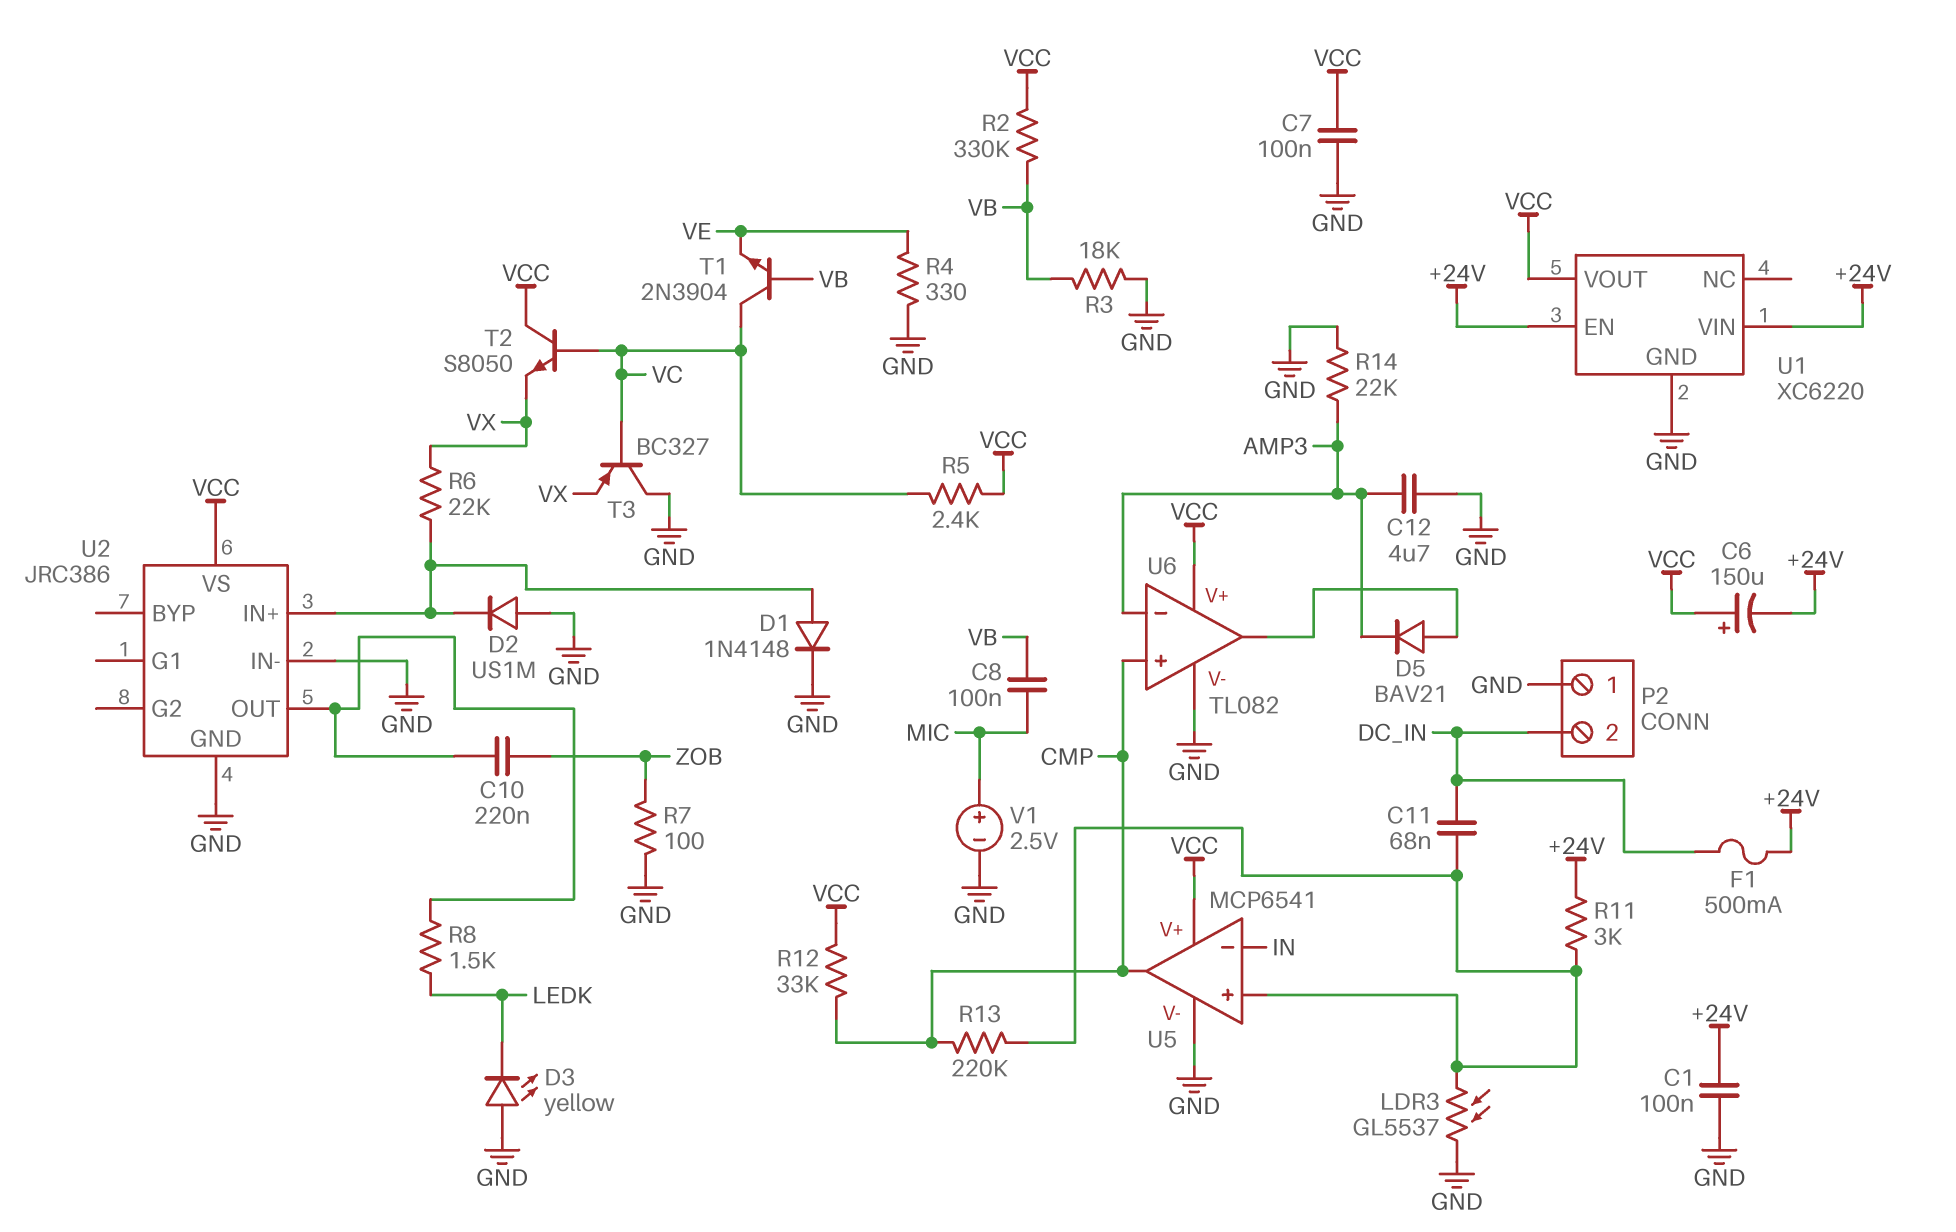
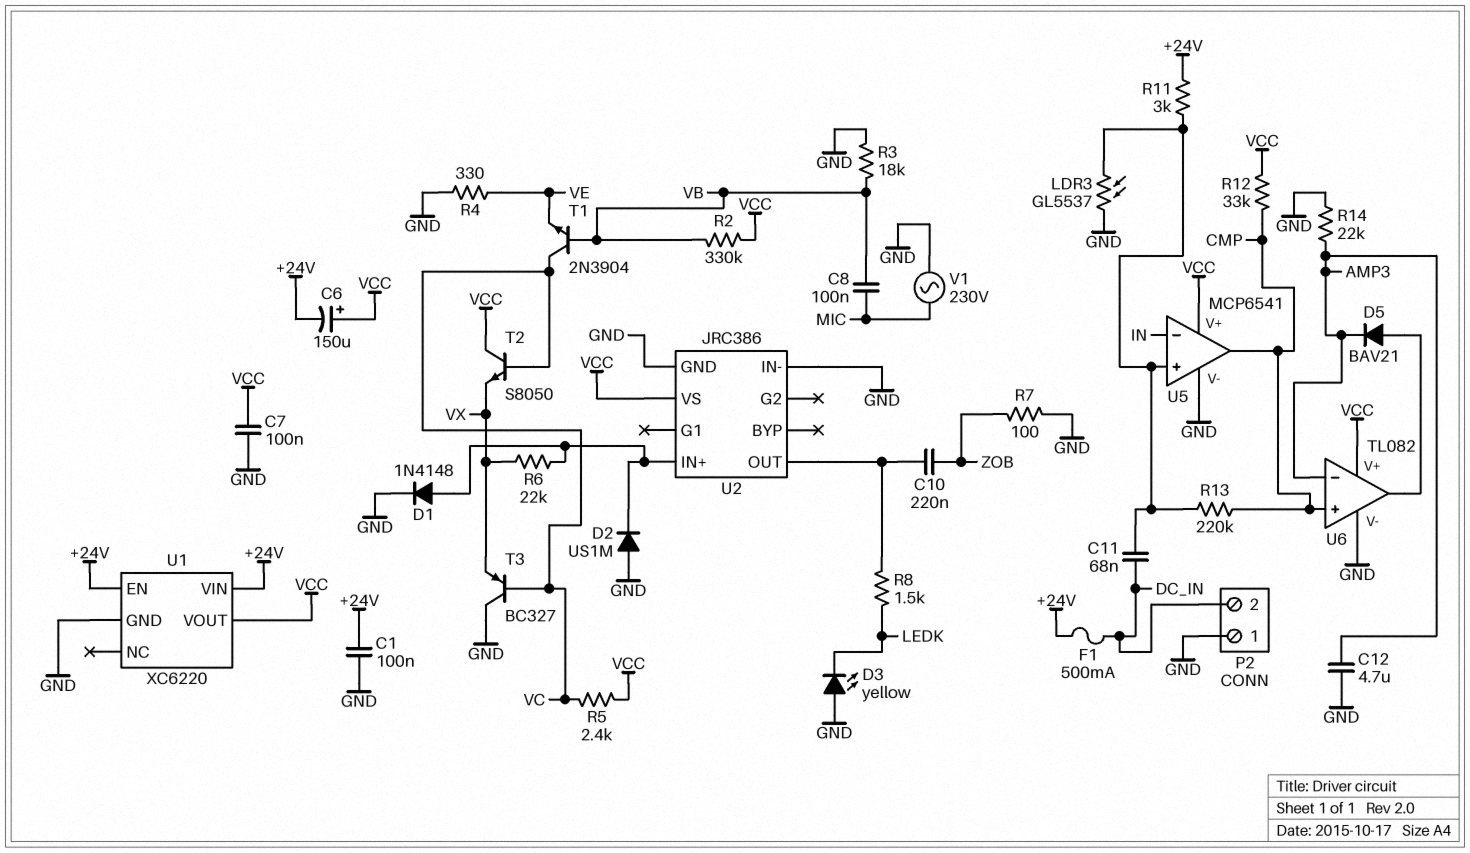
V1: 2.5V (plus MIC, minus GND) -> AC 230V (GND, MIC)

